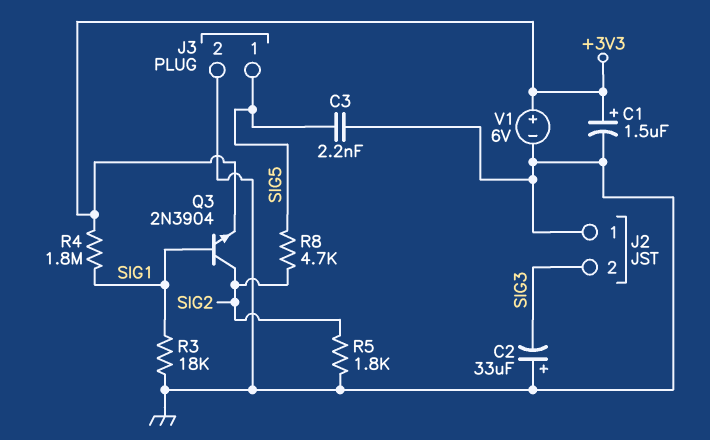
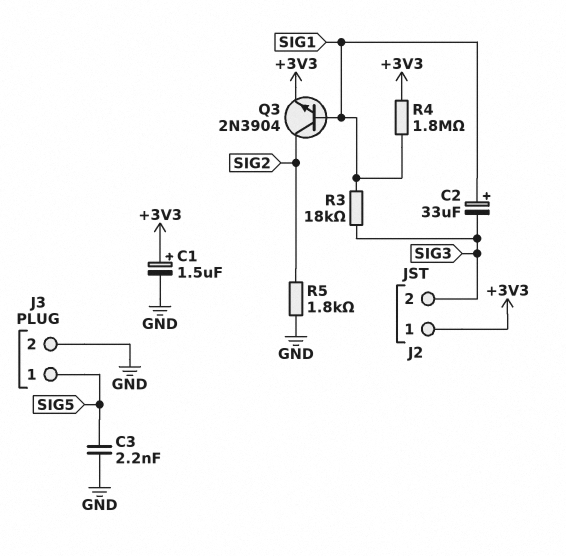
C2: 33uF (plus GND, minus SIG3) -> 33uF (plus SIG1, minus SIG3)
J2 pin 1: GND -> +3V3
R3: 18k (GND, SIG1) -> 18k (SIG1, SIG3)
R8: 4.7k (SIG2, SIG5) -> none
V1: 6V (plus +3V3, minus GND) -> none

